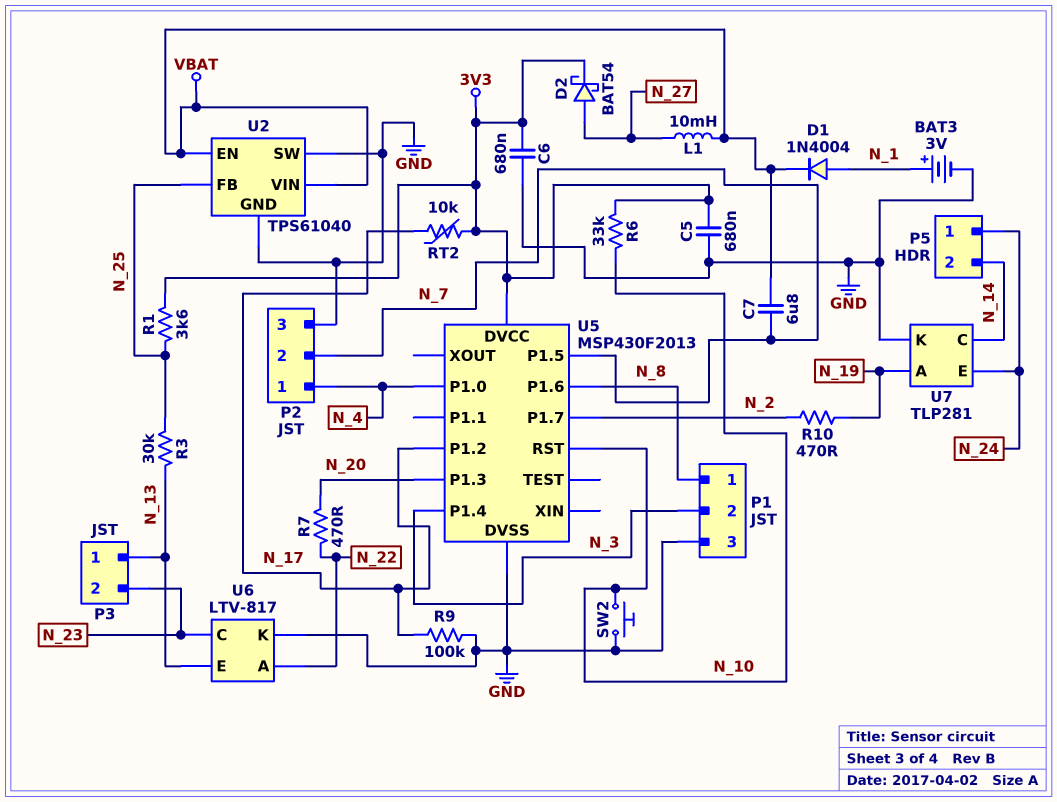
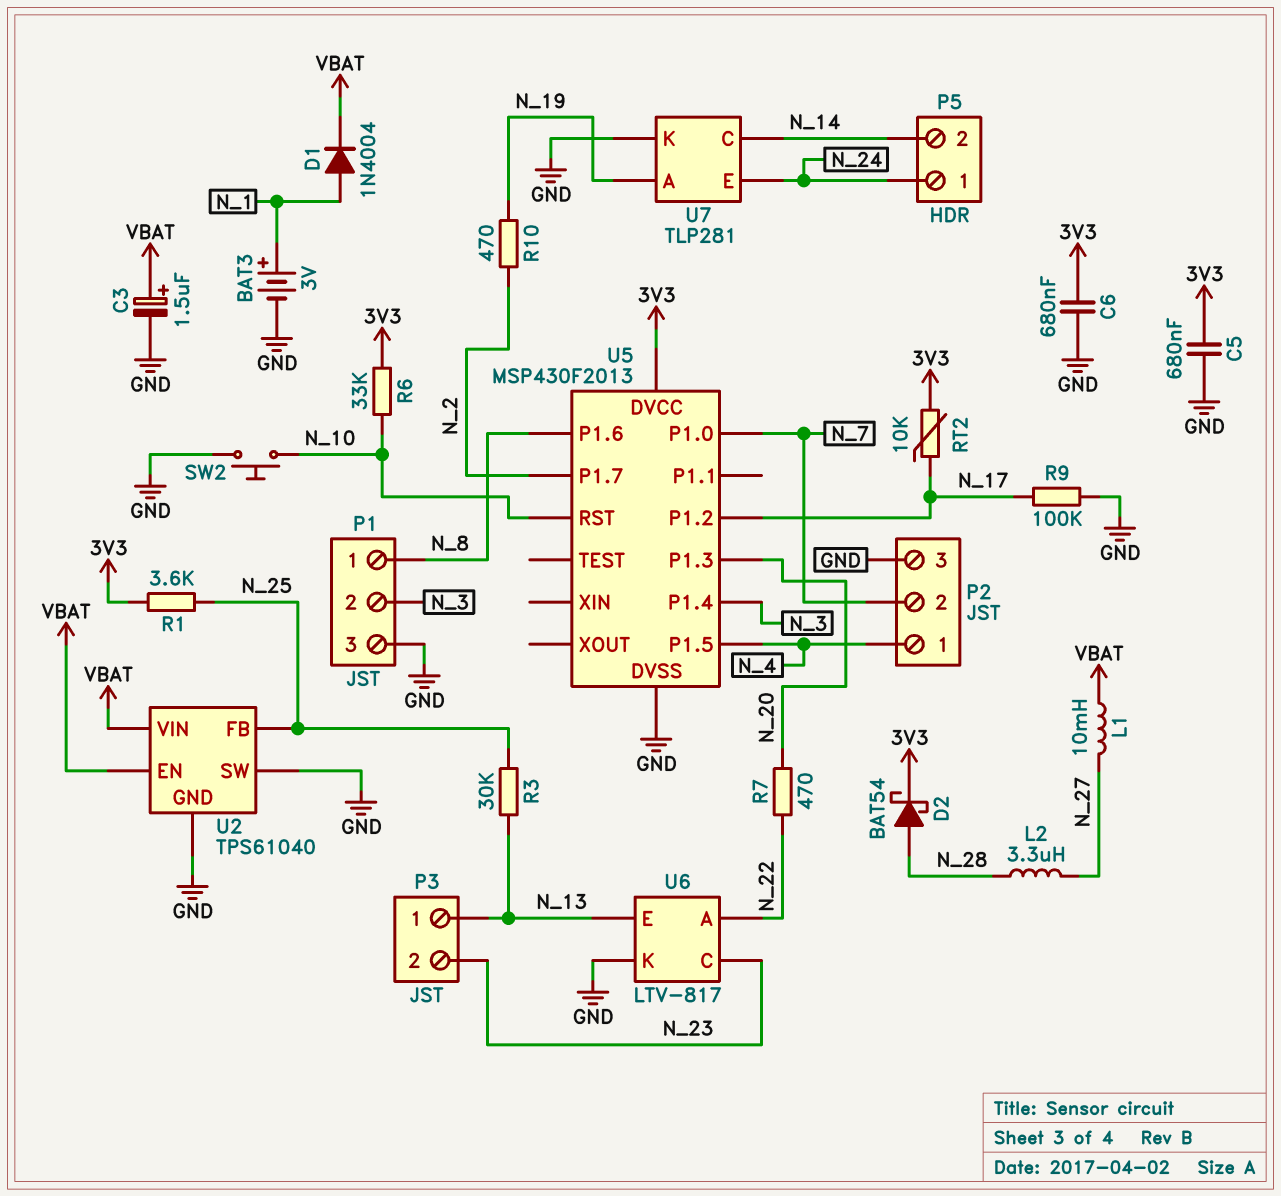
C3: none -> 1.5uF (plus VBAT, minus GND)
C7: 6.8uF (N_7, VBAT) -> none
D2: schottky BAT54 (A N_27, K 3V3) -> schottky BAT54 (A N_28, K 3V3)
L2: none -> 3.3uH (N_27, N_28)
U5 pin P1.0: N_4 -> N_7
U5 pin P1.5: N_7 -> N_4

